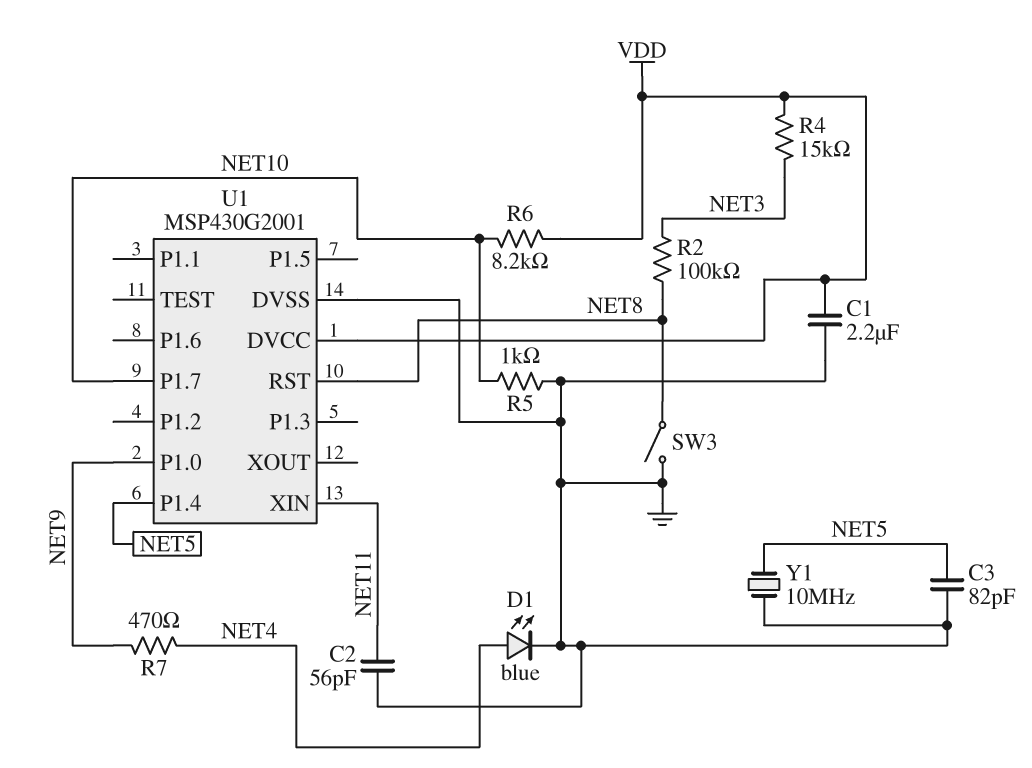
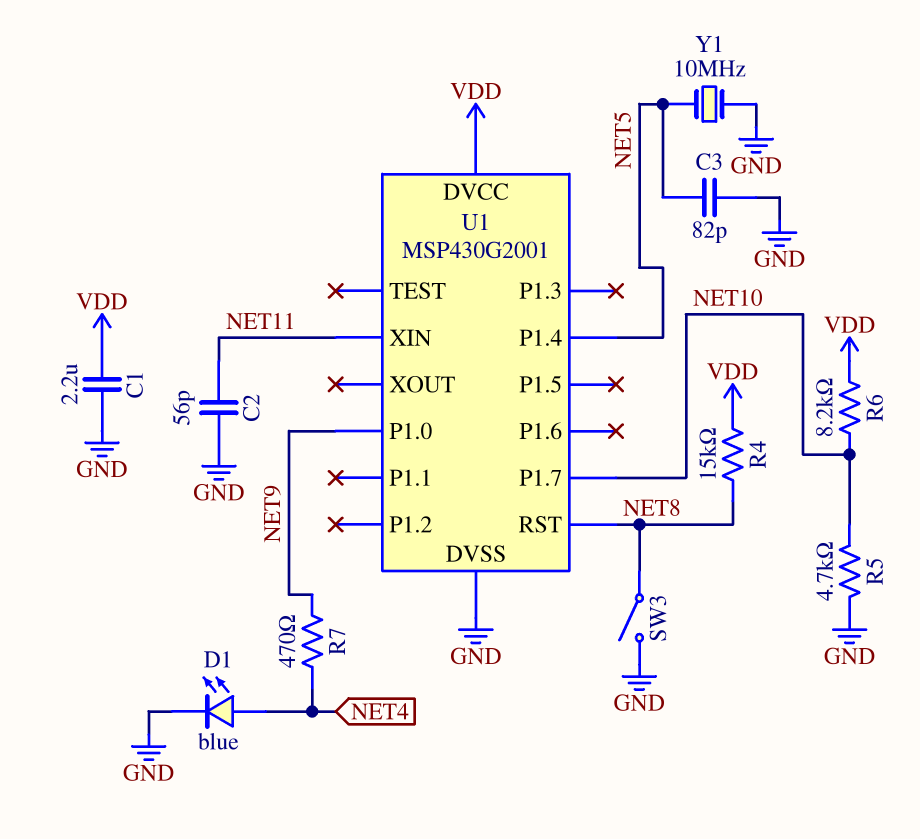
R2: 100k (NET3, NET8) -> none
R4: 15k (NET3, VDD) -> 15k (NET8, VDD)
R5: 1k (GND, NET10) -> 4.7k (GND, NET10)

